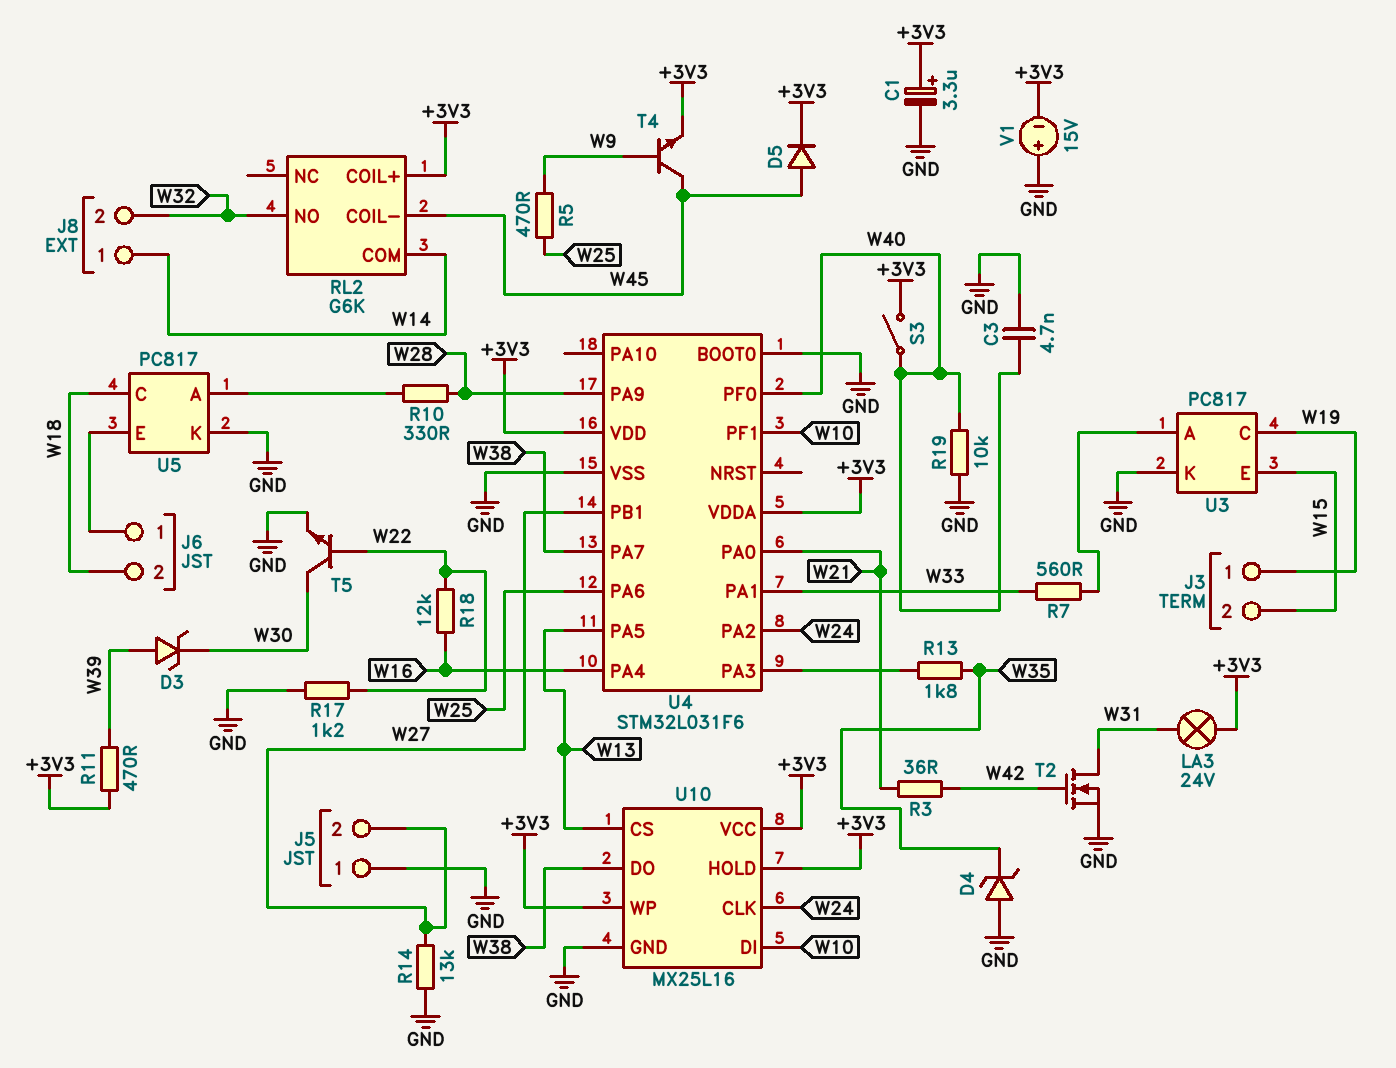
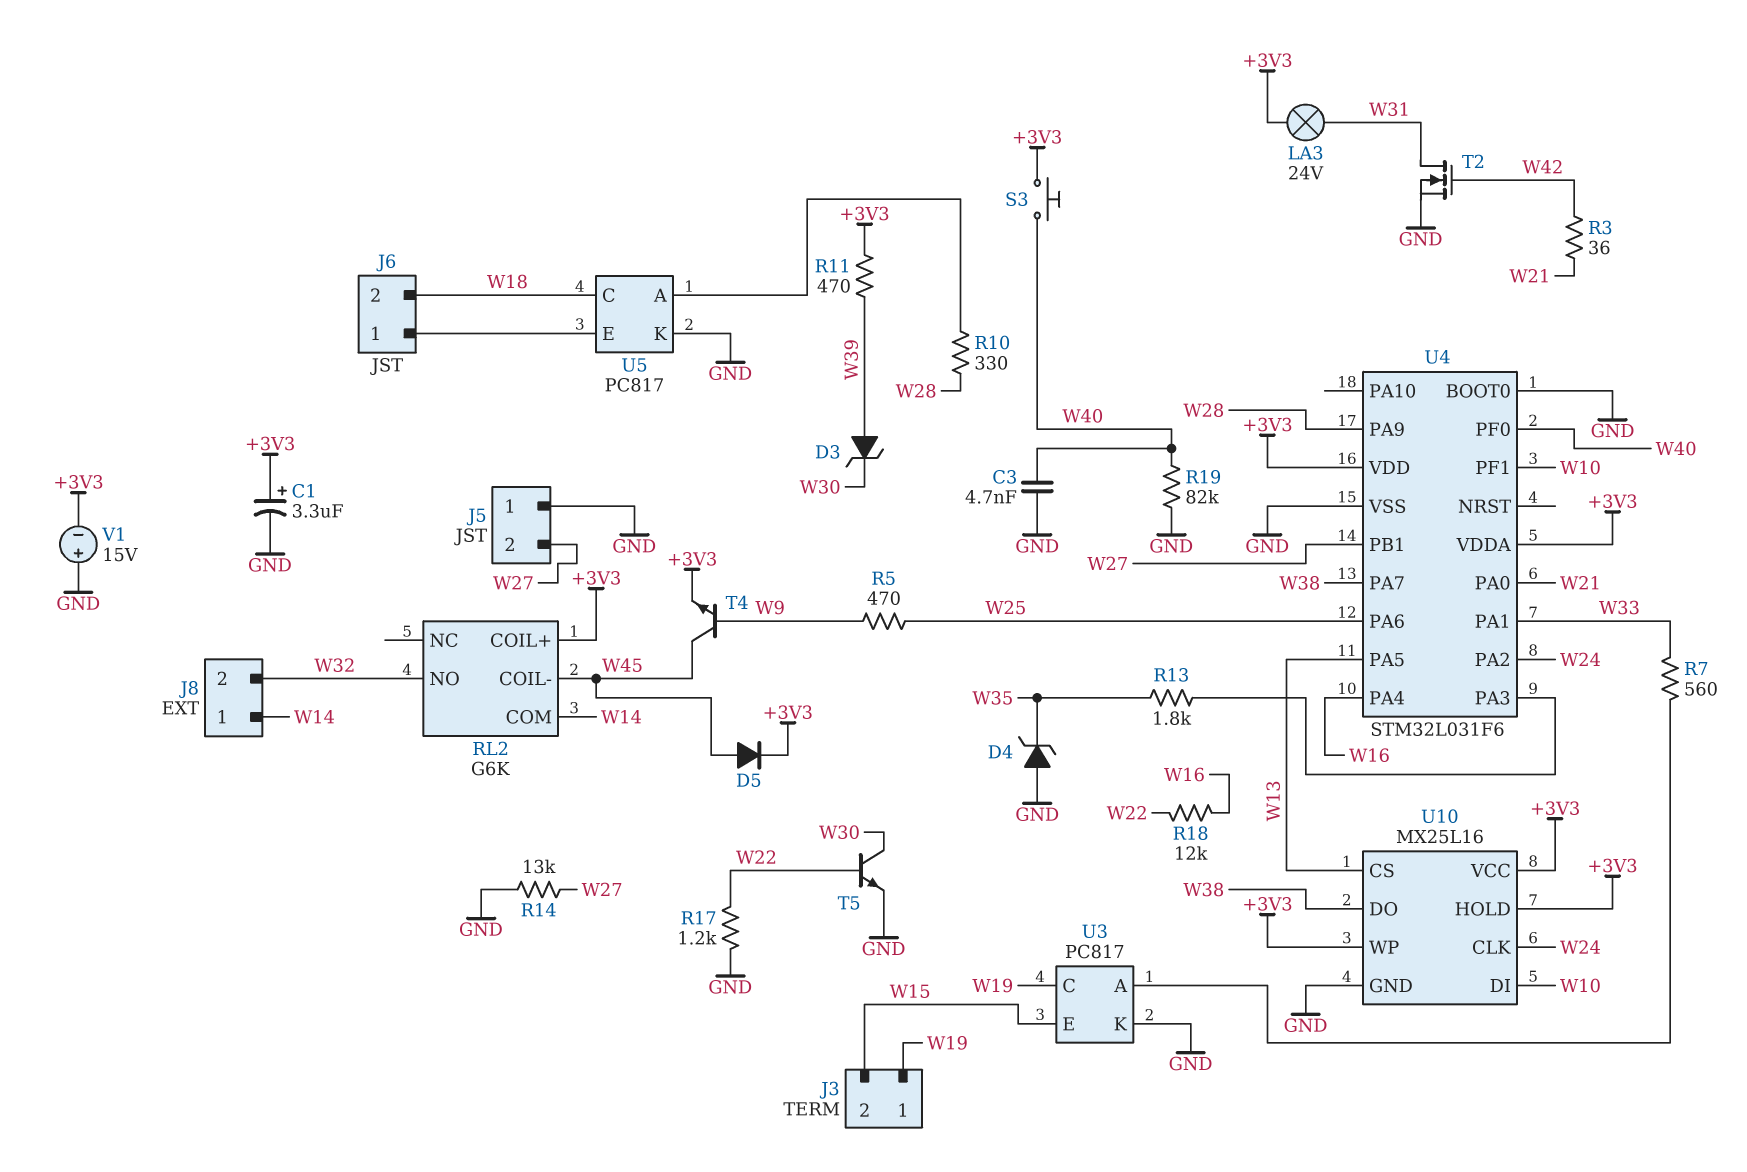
R19: 10k (GND, W40) -> 82k (GND, W40)
S3: switch (+3V3, W40) -> button (+3V3, W40)

